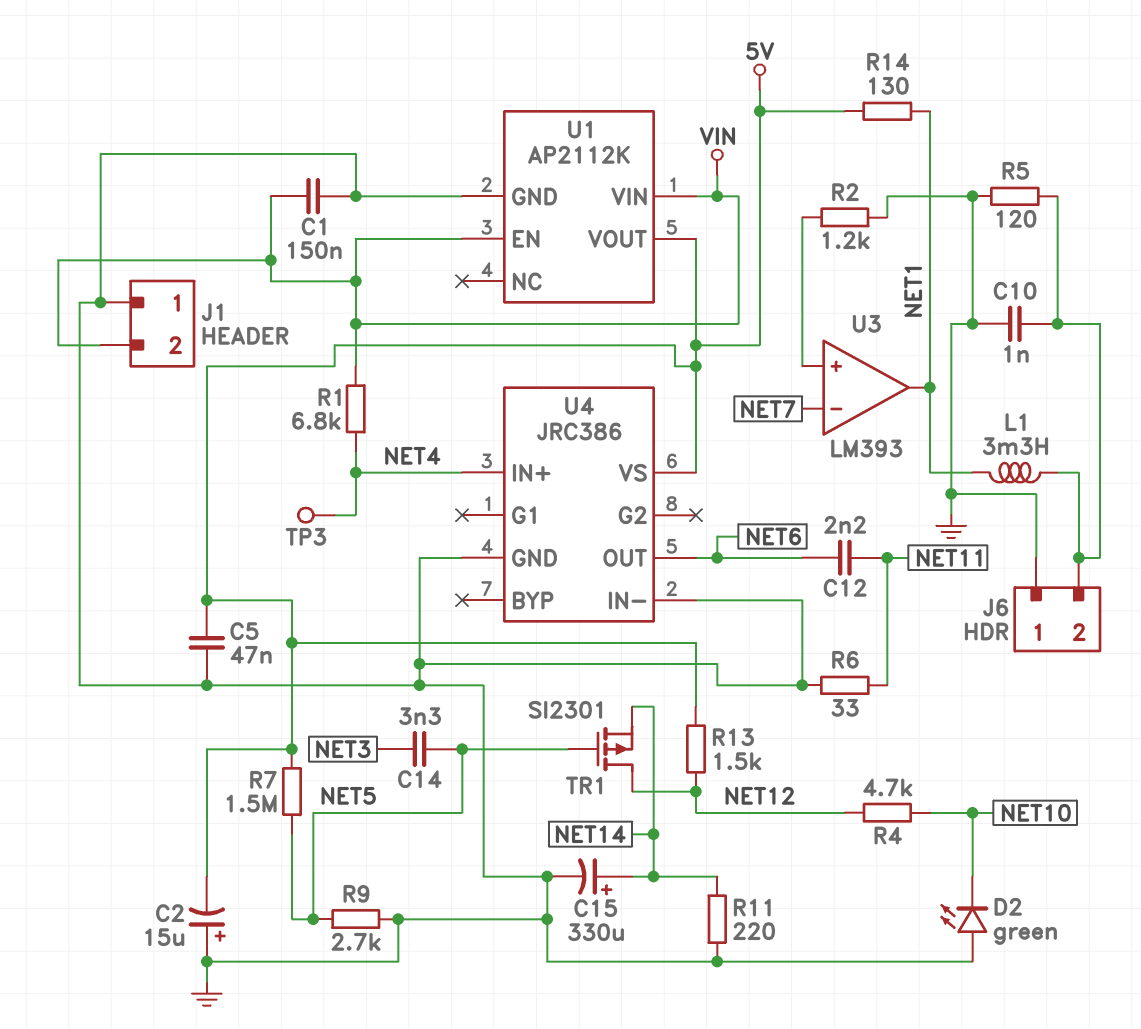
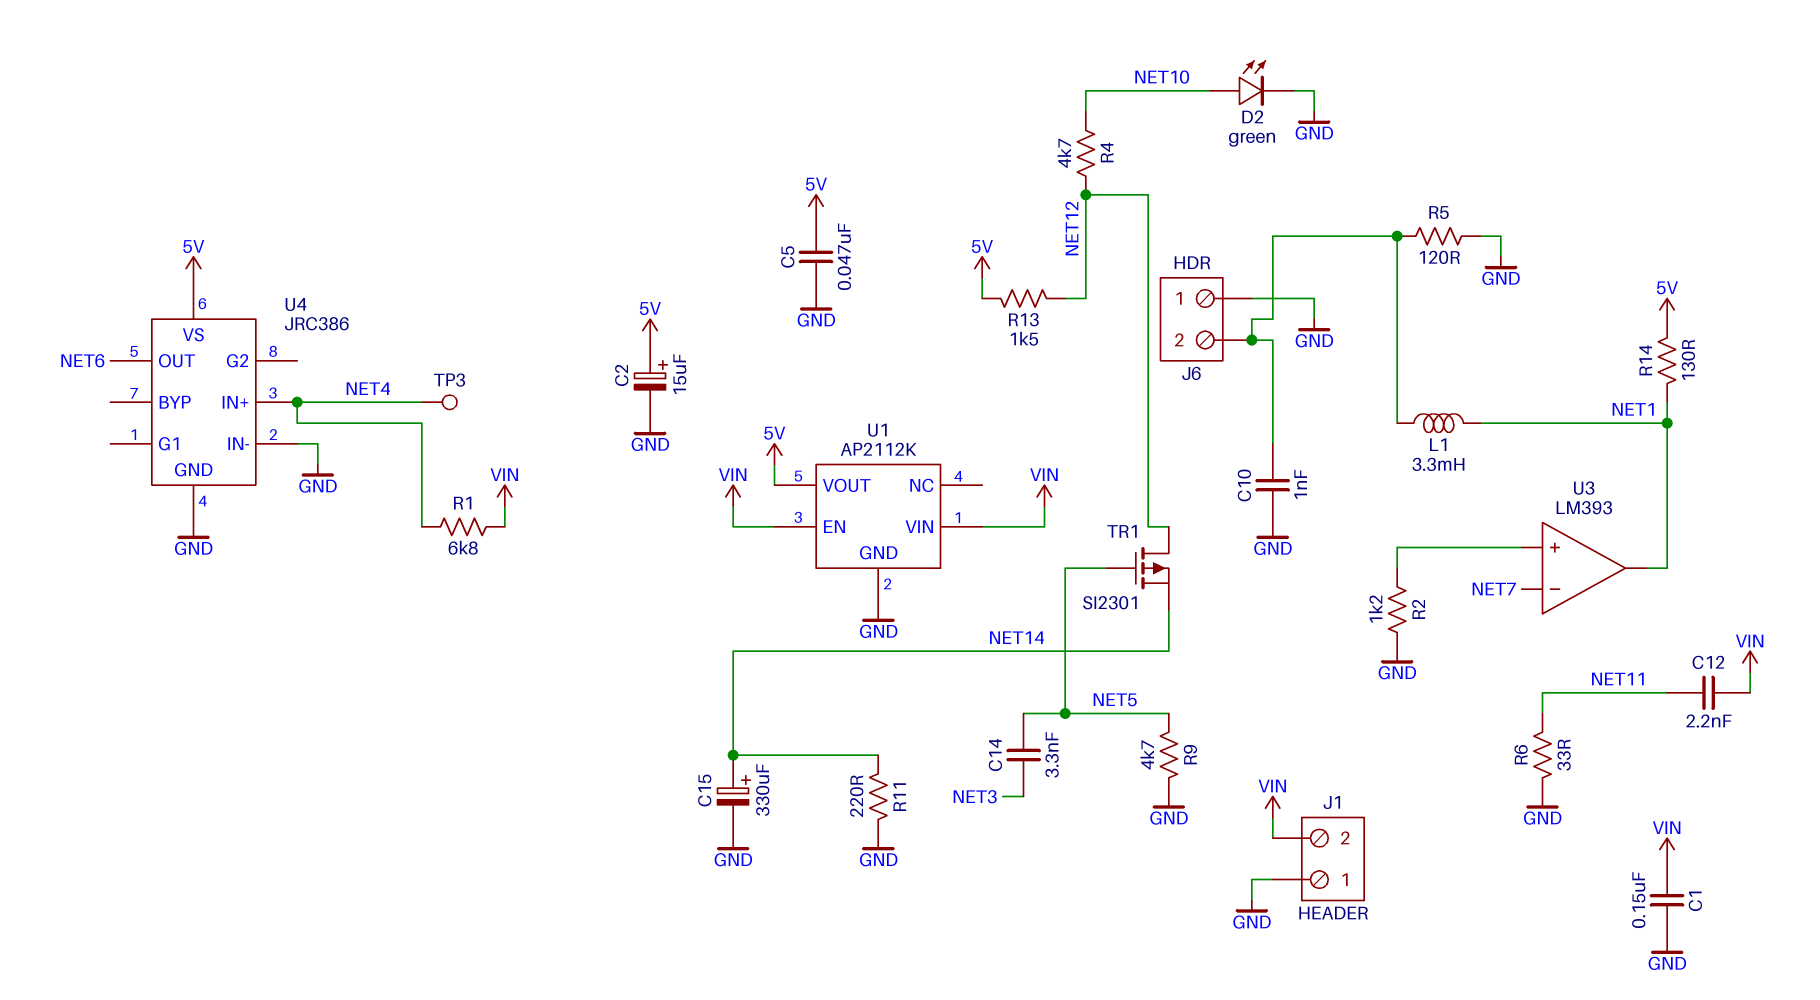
C2: 15uF (plus GND, minus 5V) -> 15uF (plus 5V, minus GND)
C12: 2.2nF (NET6, NET11) -> 2.2nF (NET11, VIN)
D2: LED green (A GND, K NET10) -> LED green (A NET10, K GND)
R7: 1.5M (5V, NET5) -> none
R9: 2.7k (GND, NET5) -> 4.7k (GND, NET5)

